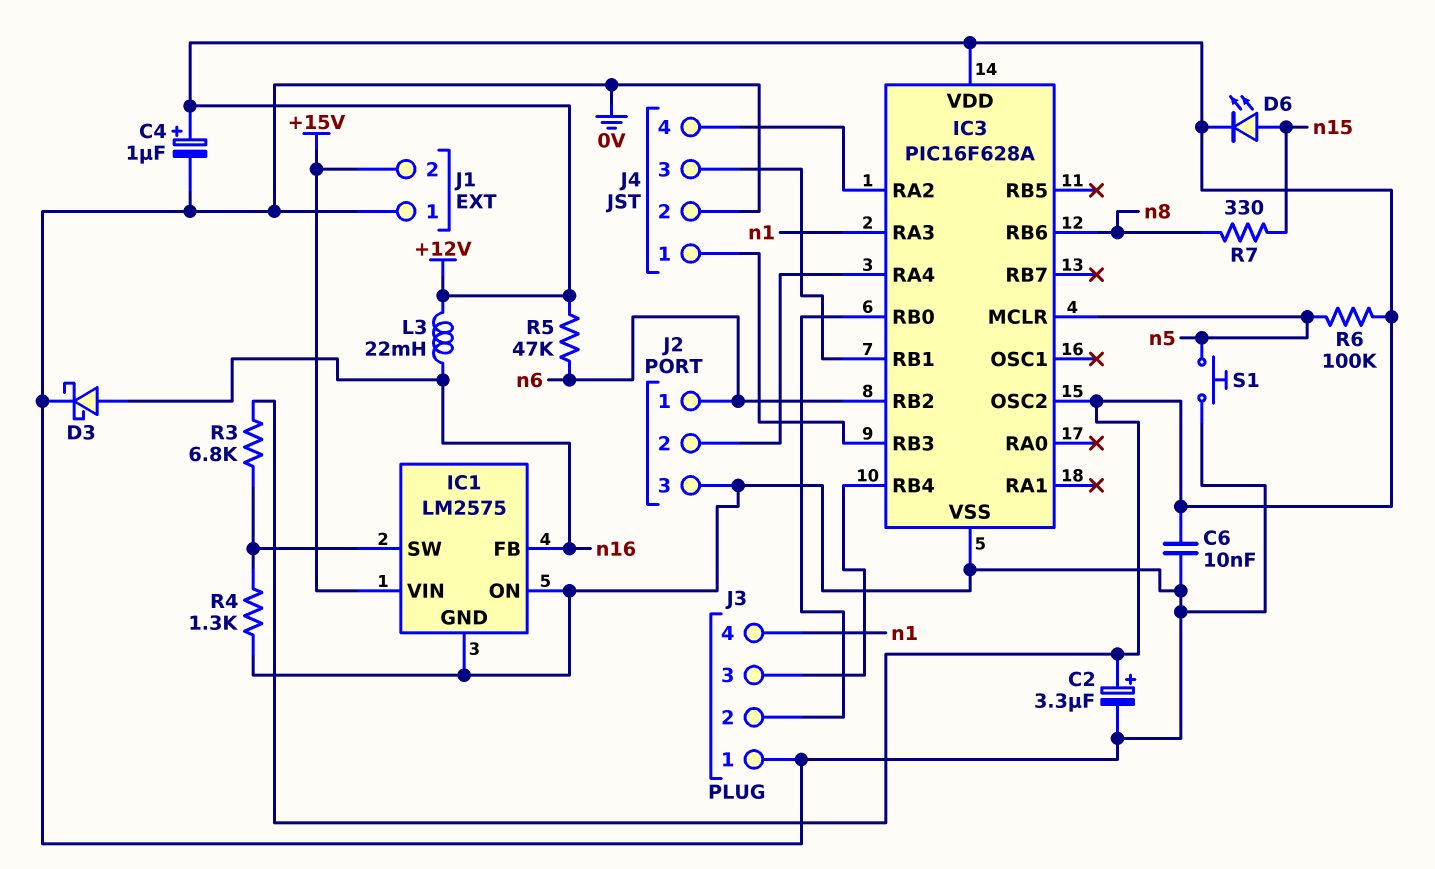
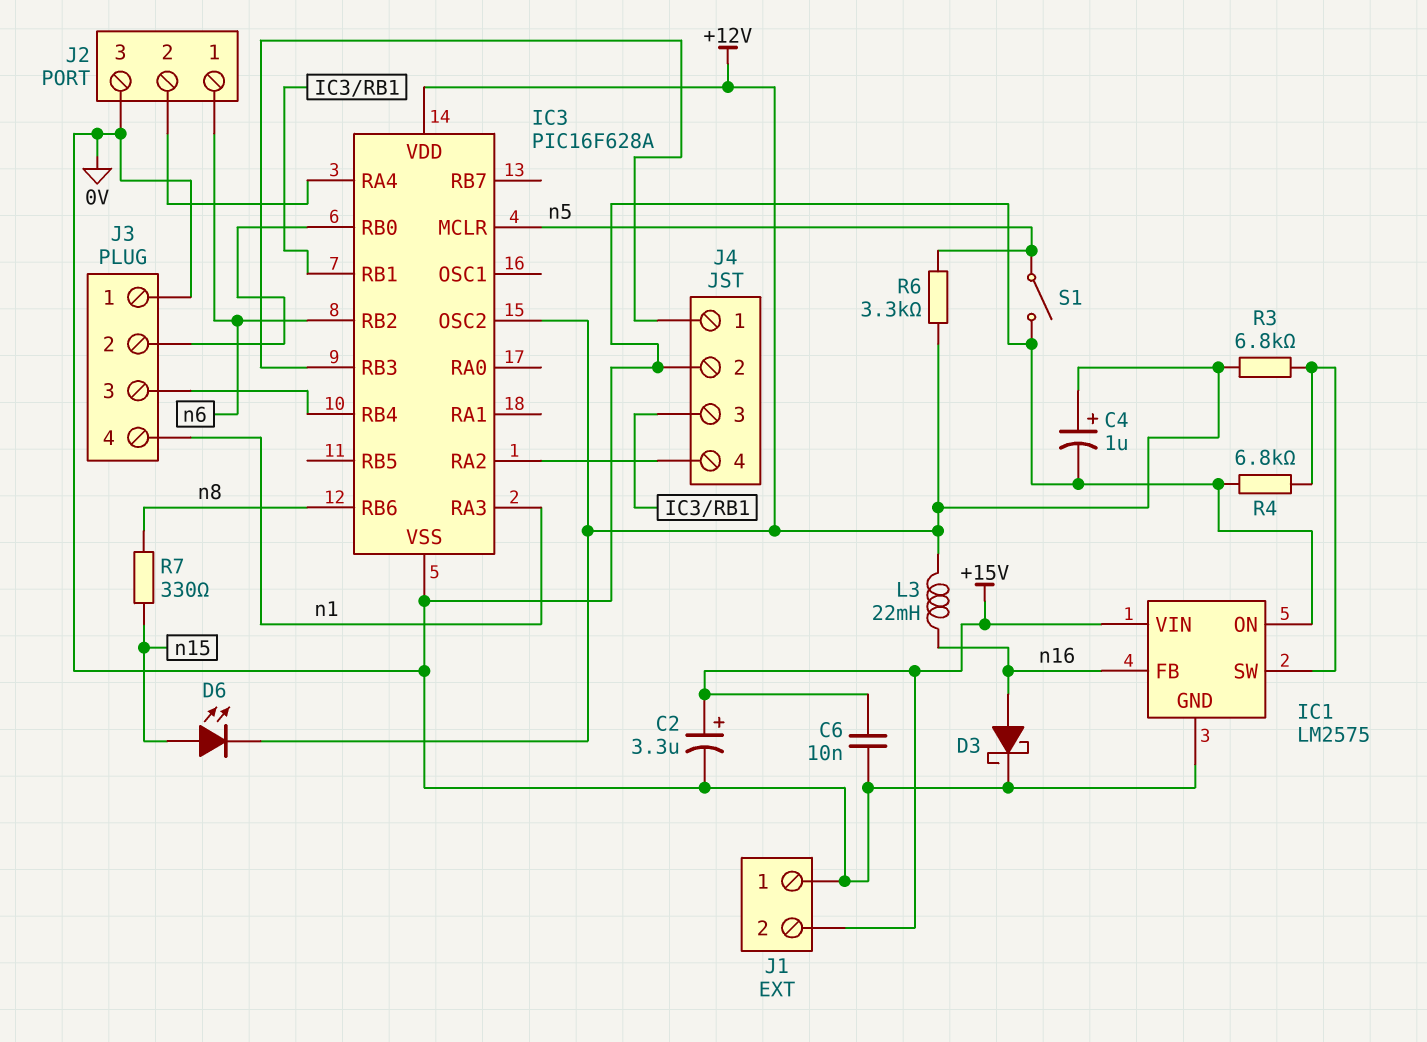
C2: 3.3uF (plus +12V, minus 0V) -> 3.3uF (plus +15V, minus 0V)
C6: 10nF (+12V, 0V) -> 10nF (+15V, 0V)
R4: 1.3k (0V, IC1/SW) -> 6.8k (0V, IC1/SW)
R5: 47k (+12V, n6) -> none
R6: 100k (+12V, n5) -> 3.3k (+12V, n5)
S1: button (0V, n5) -> switch (0V, n5)

